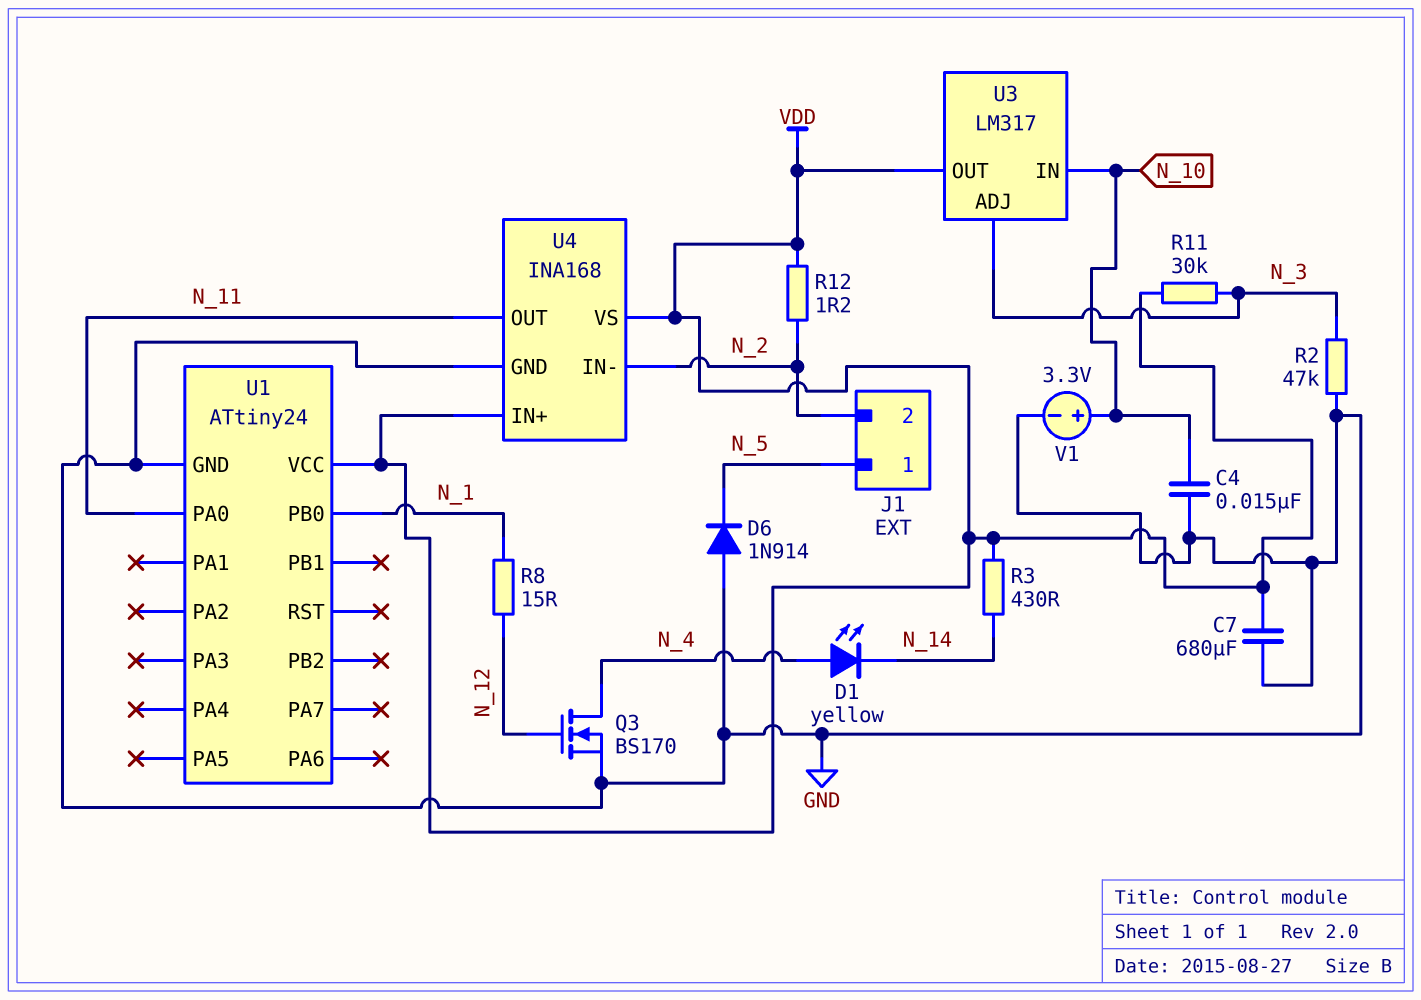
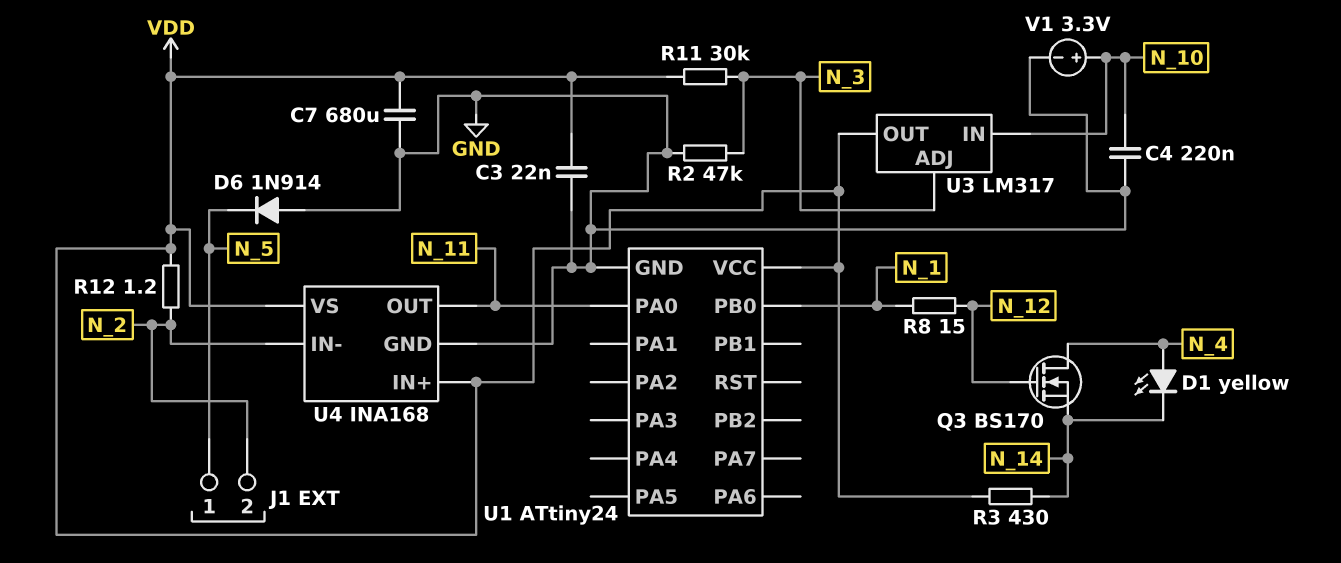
C3: none -> 22nF (GND, VDD)
C4: 15nF (GND, N_10) -> 220nF (GND, N_10)
Q3: NMOS BS170 (G N_12, D N_4, S GND) -> NMOS BS170 (G N_12, D N_4, S N_14)

